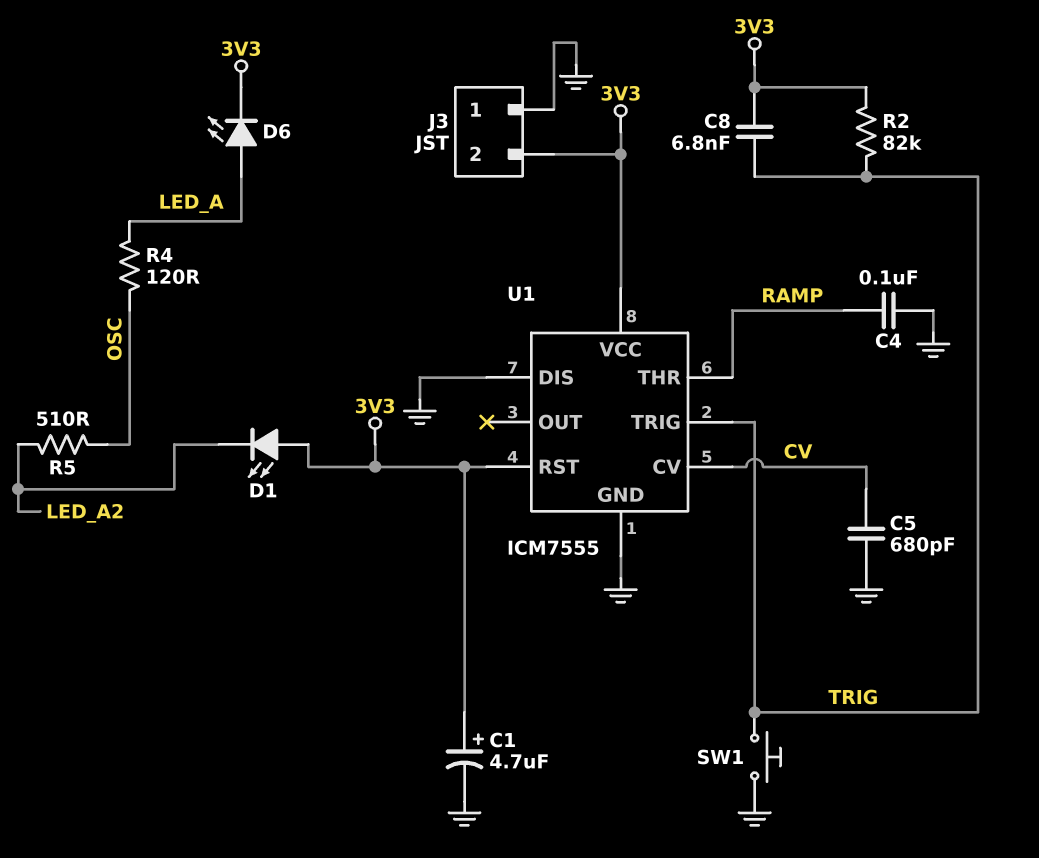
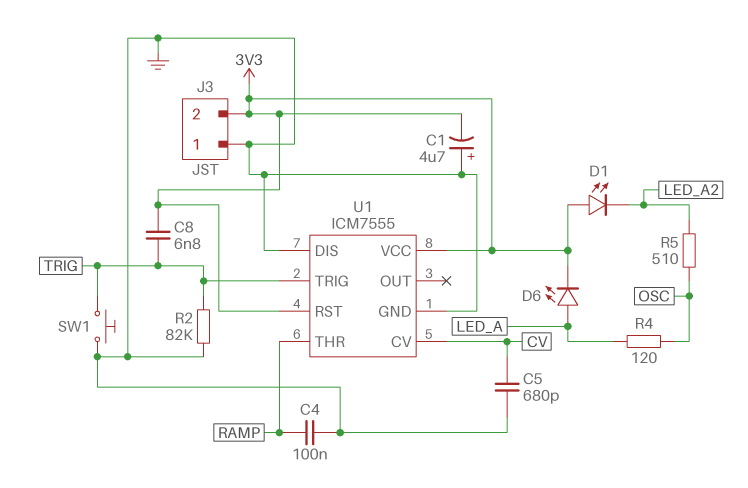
C1: 4.7uF (plus 3V3, minus GND) -> 4.7uF (plus GND, minus 3V3)
R2: 82k (3V3, TRIG) -> 82k (GND, TRIG)

